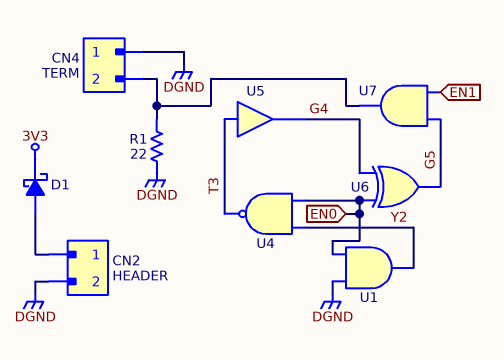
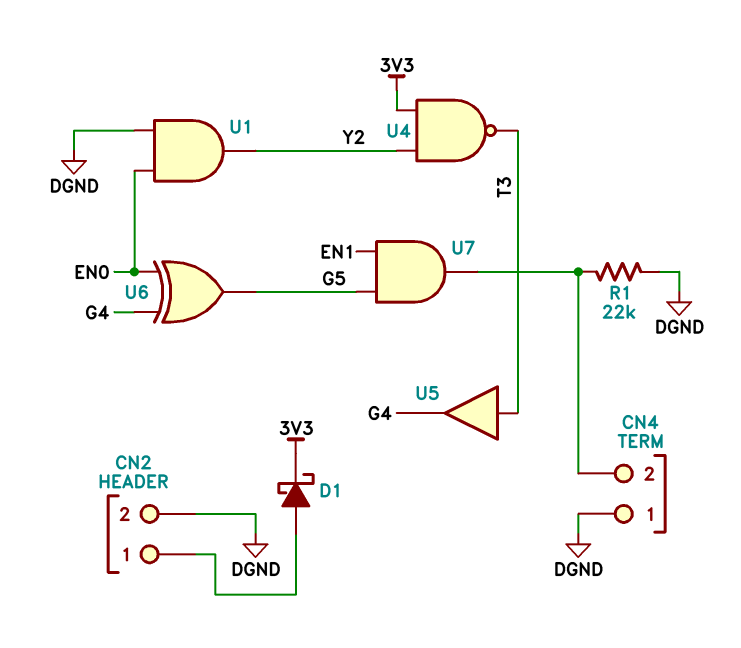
R1: 22 (CN4/2, DGND) -> 22k (CN4/2, DGND)
U4: NAND (in EN0, in Y2, out T3) -> NAND (in 3V3, in Y2, out T3)

